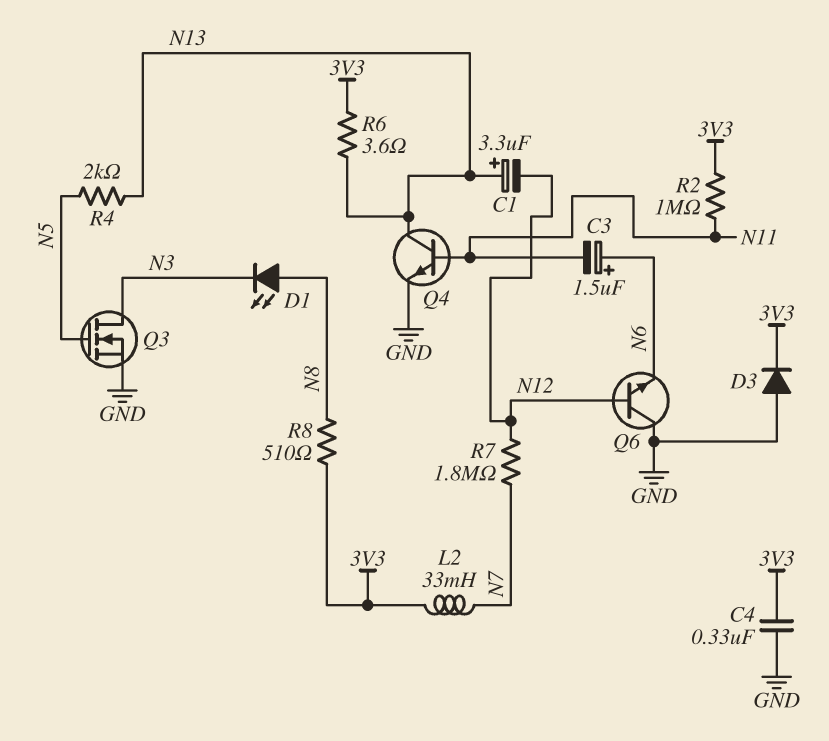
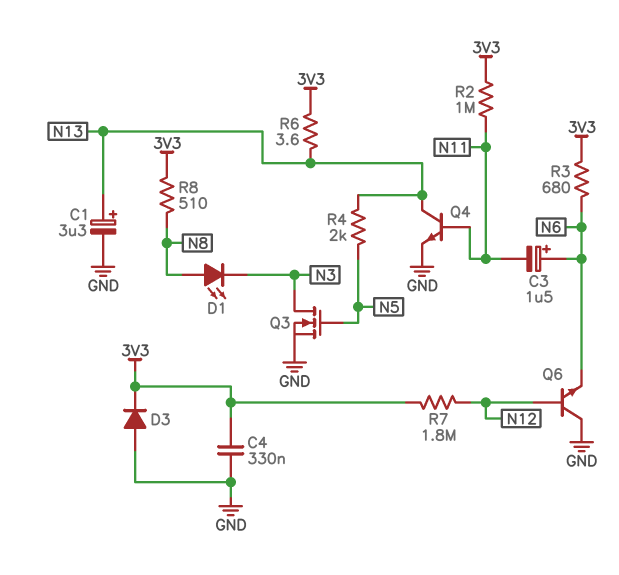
C1: 3.3uF (plus N13, minus N12) -> 3.3uF (plus N13, minus GND)
L2: 33mH (3V3, N7) -> none
R3: none -> 680 (3V3, N6)
R7: 1.8M (N7, N12) -> 1.8M (3V3, N12)

